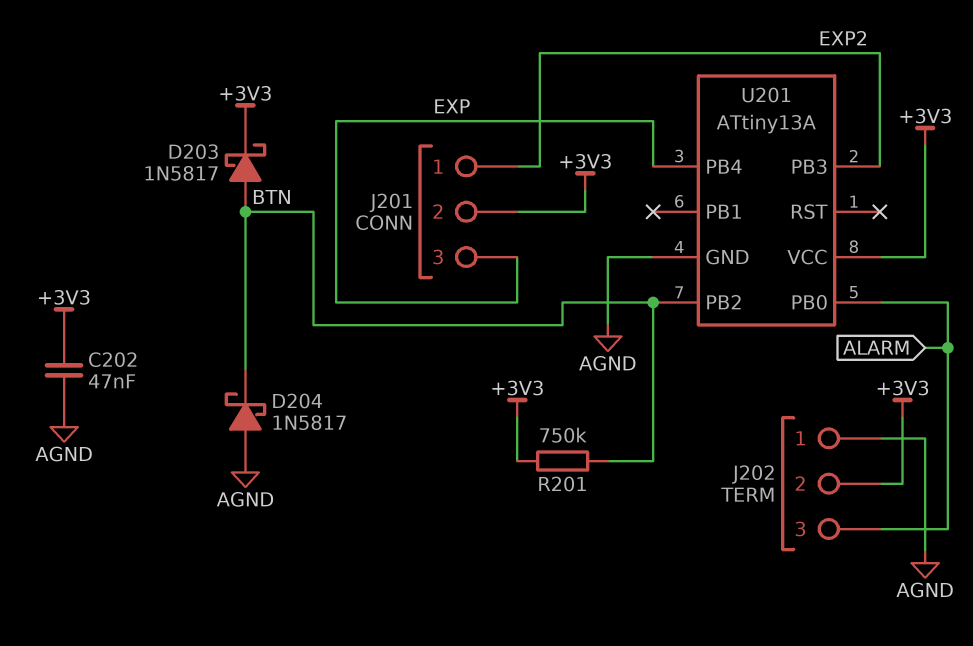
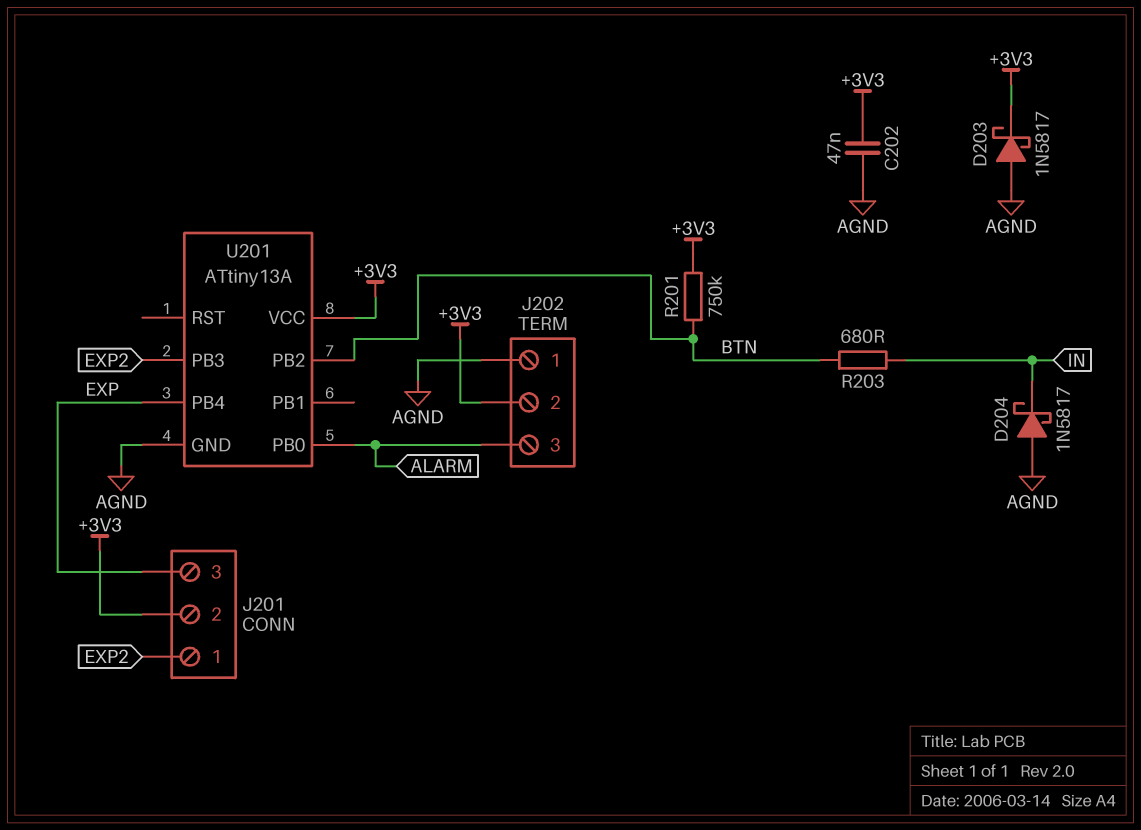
D203: schottky 1N5817 (A BTN, K +3V3) -> schottky 1N5817 (A AGND, K +3V3)
D204: schottky 1N5817 (A AGND, K BTN) -> schottky 1N5817 (A AGND, K IN)
R203: none -> 680 (BTN, IN)

